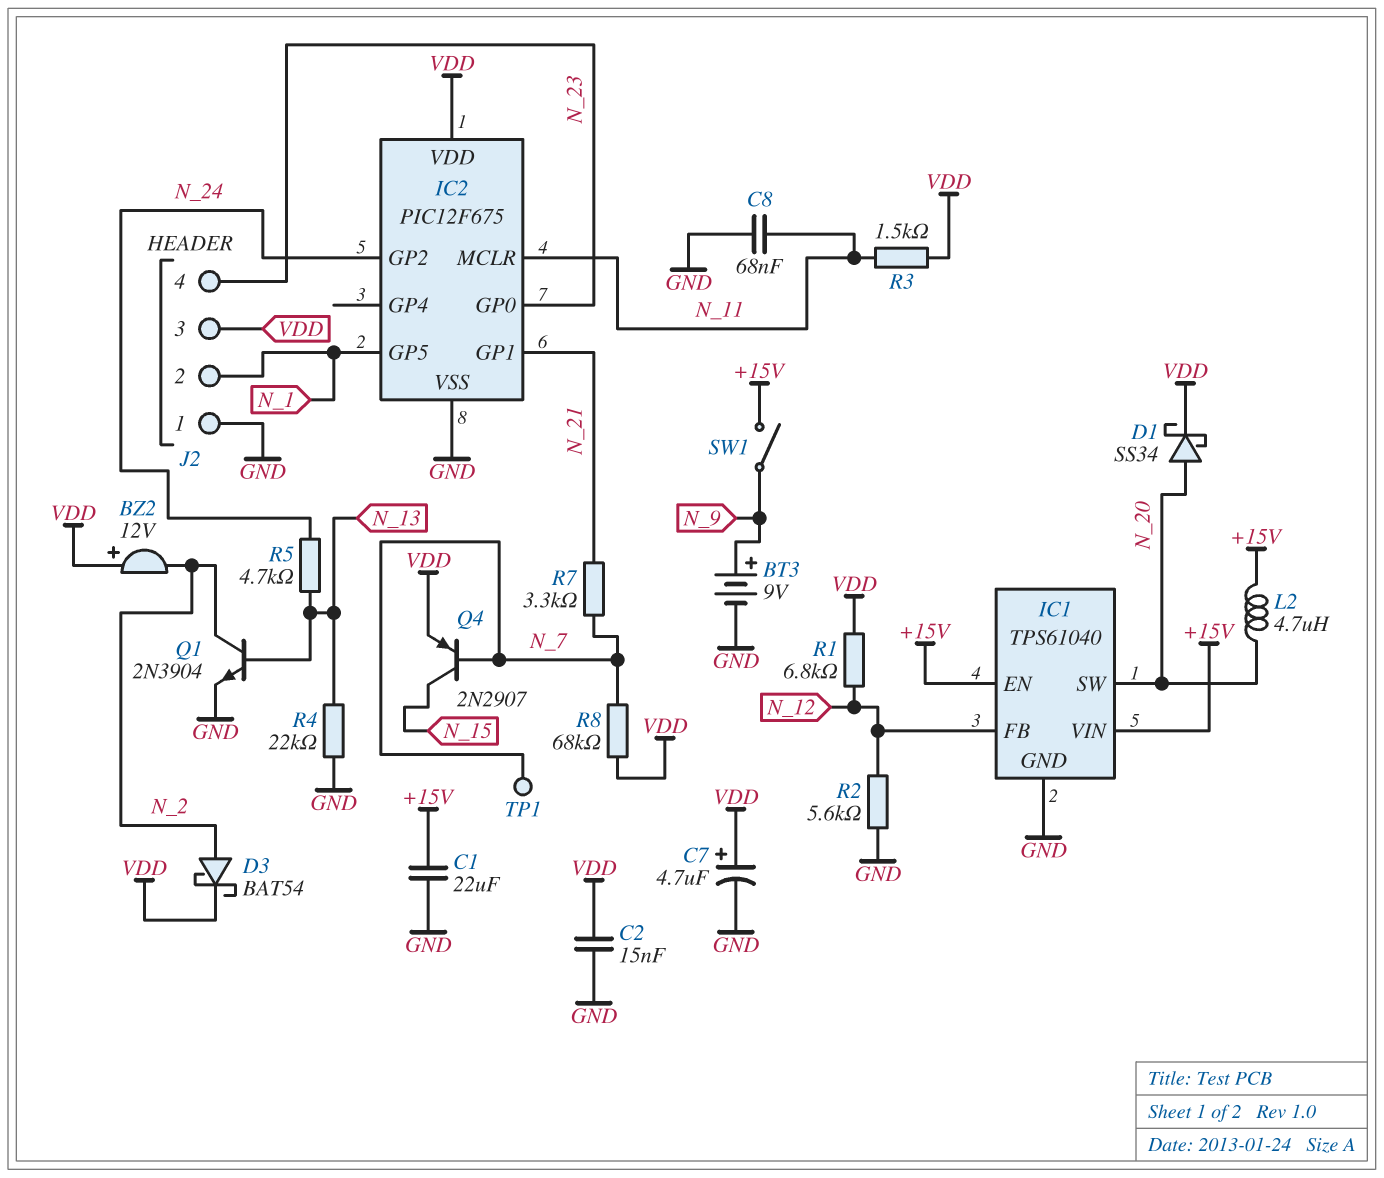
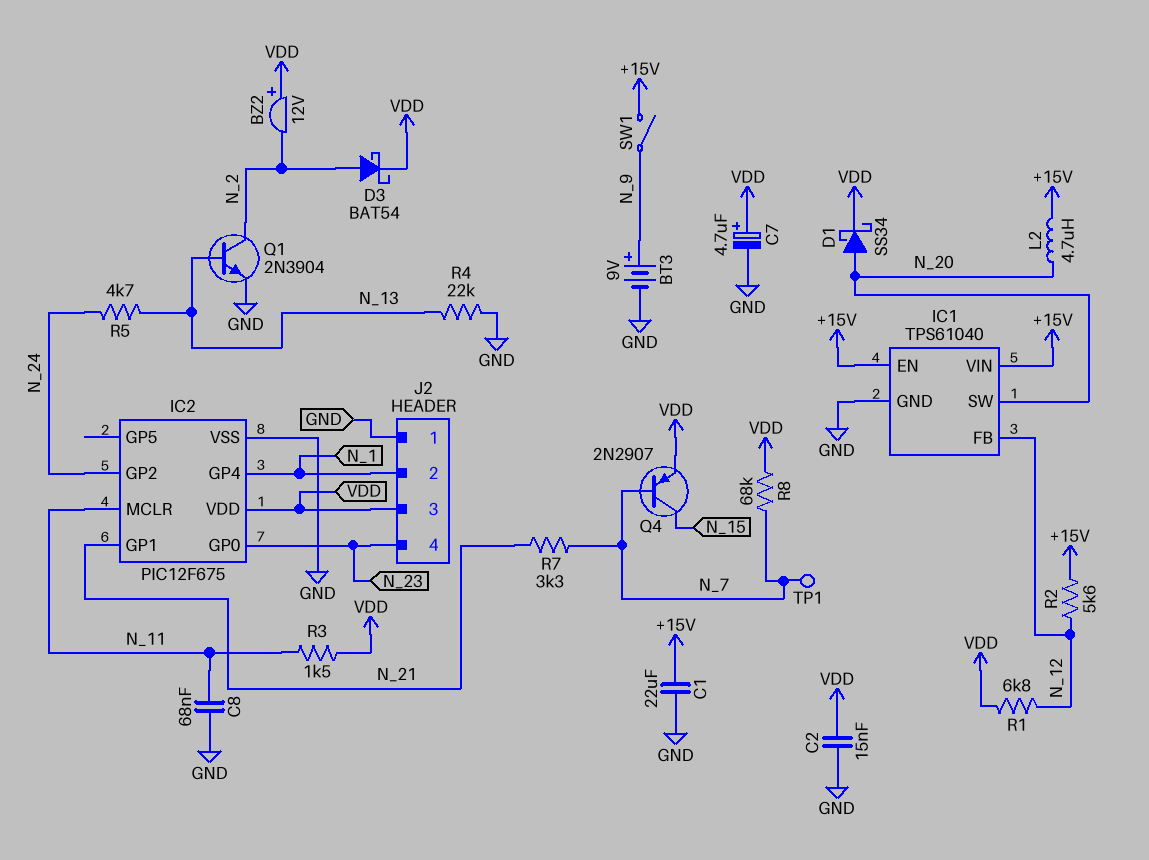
IC2 pin GP4: none -> N_1
IC2 pin GP5: N_1 -> none
R2: 5.6k (GND, N_12) -> 5.6k (+15V, N_12)

